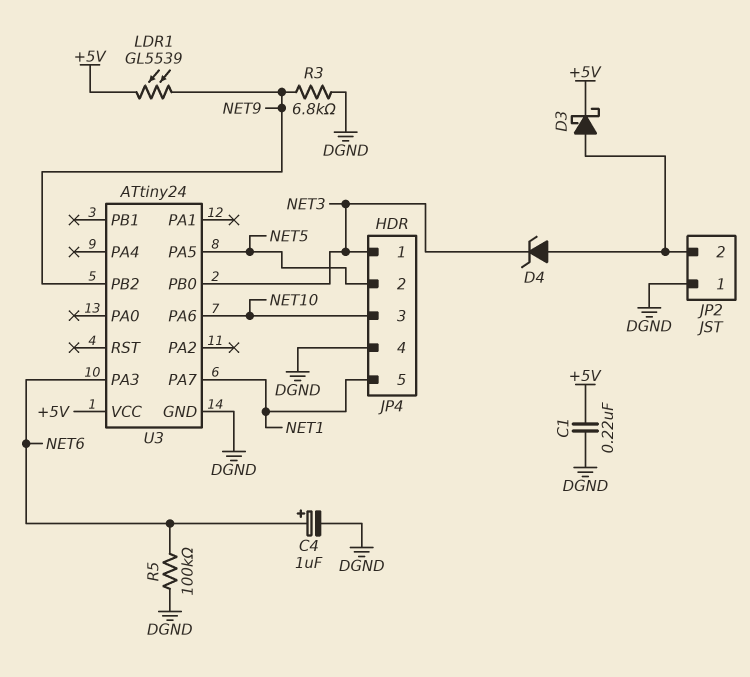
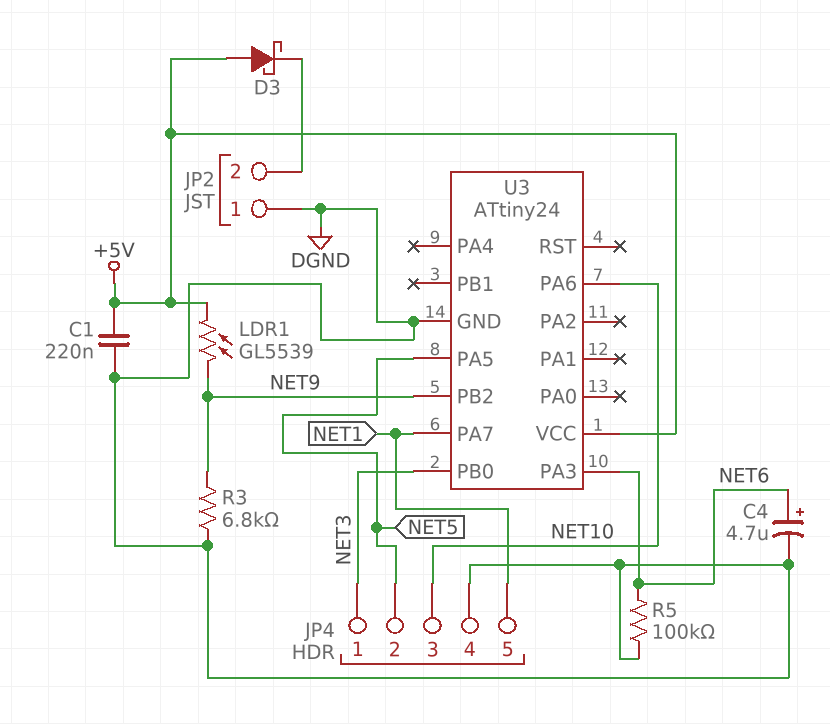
C4: 1uF (plus NET6, minus DGND) -> 4.7uF (plus NET6, minus DGND)
D3: schottky (A JP2/2, K +5V) -> schottky (A +5V, K JP2/2)
D4: zener (A JP2/2, K NET3) -> none

